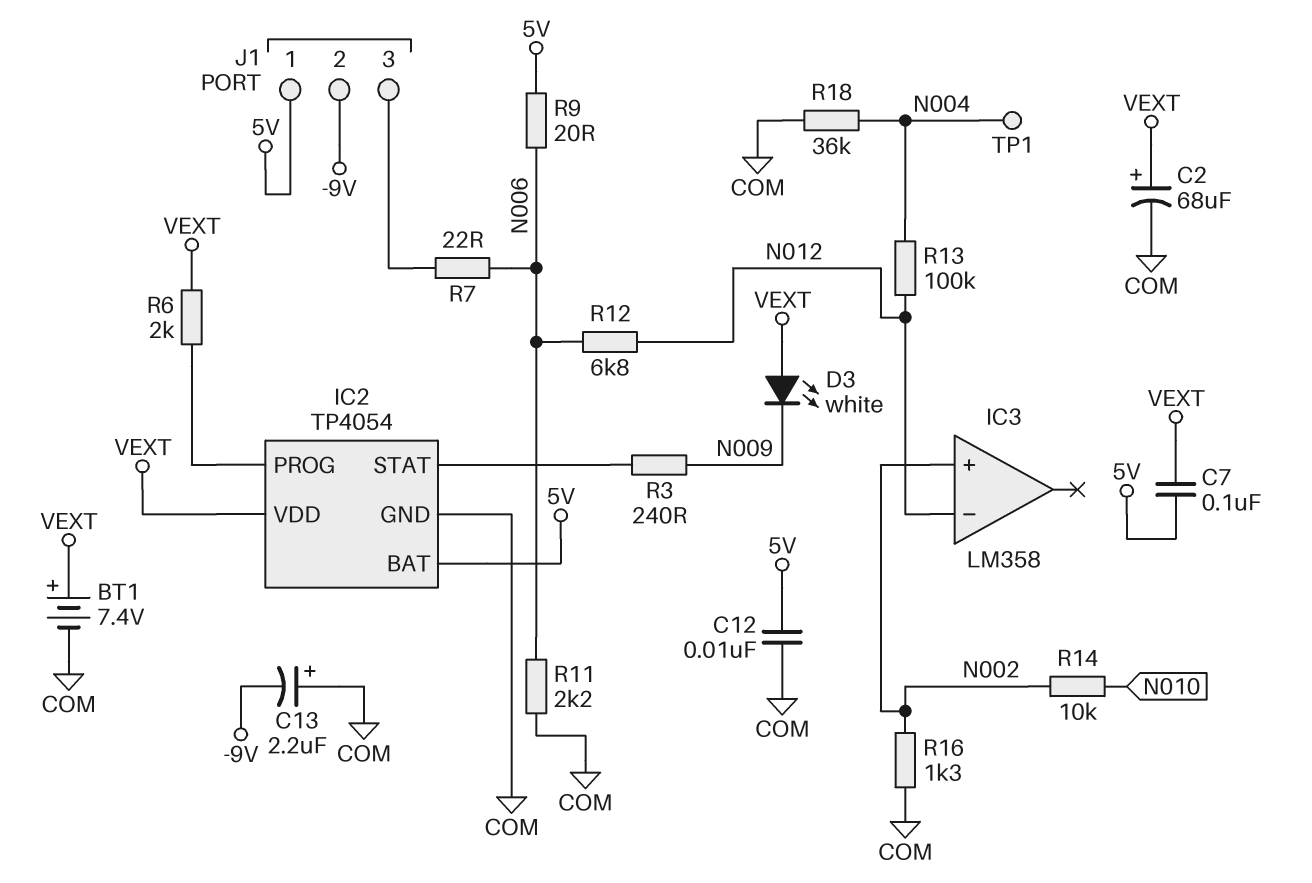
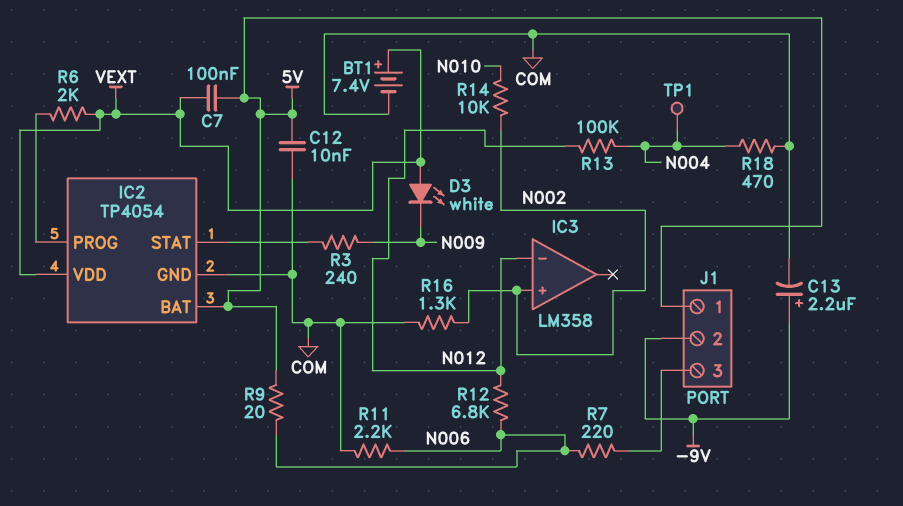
C2: 68uF (plus VEXT, minus COM) -> none
C13: 2.2uF (plus COM, minus -9V) -> 2.2uF (plus -9V, minus COM)
R7: 22 (J1/3, N006) -> 220 (J1/3, N006)
R18: 36k (COM, N004) -> 470 (COM, N004)

